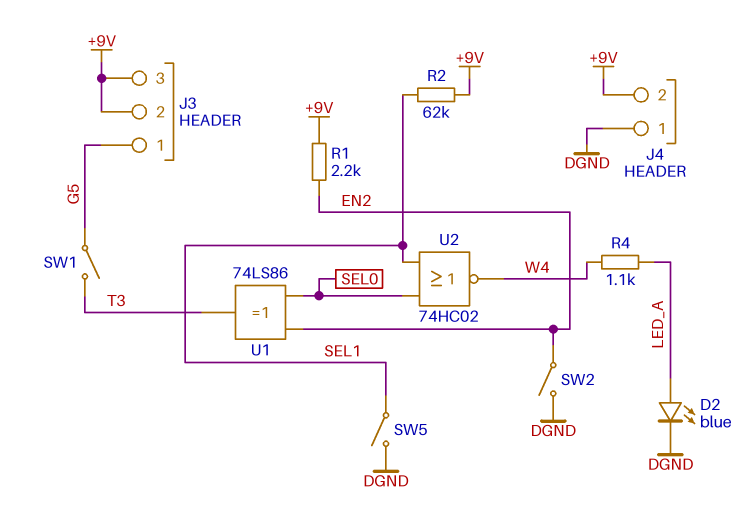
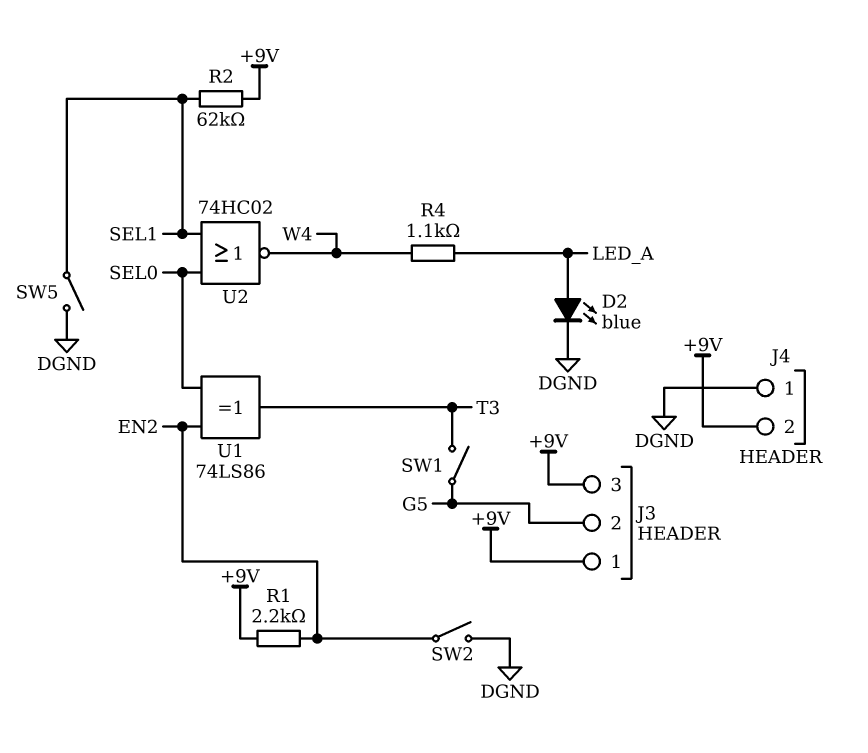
J3 pin 1: G5 -> +9V
J3 pin 2: +9V -> G5

